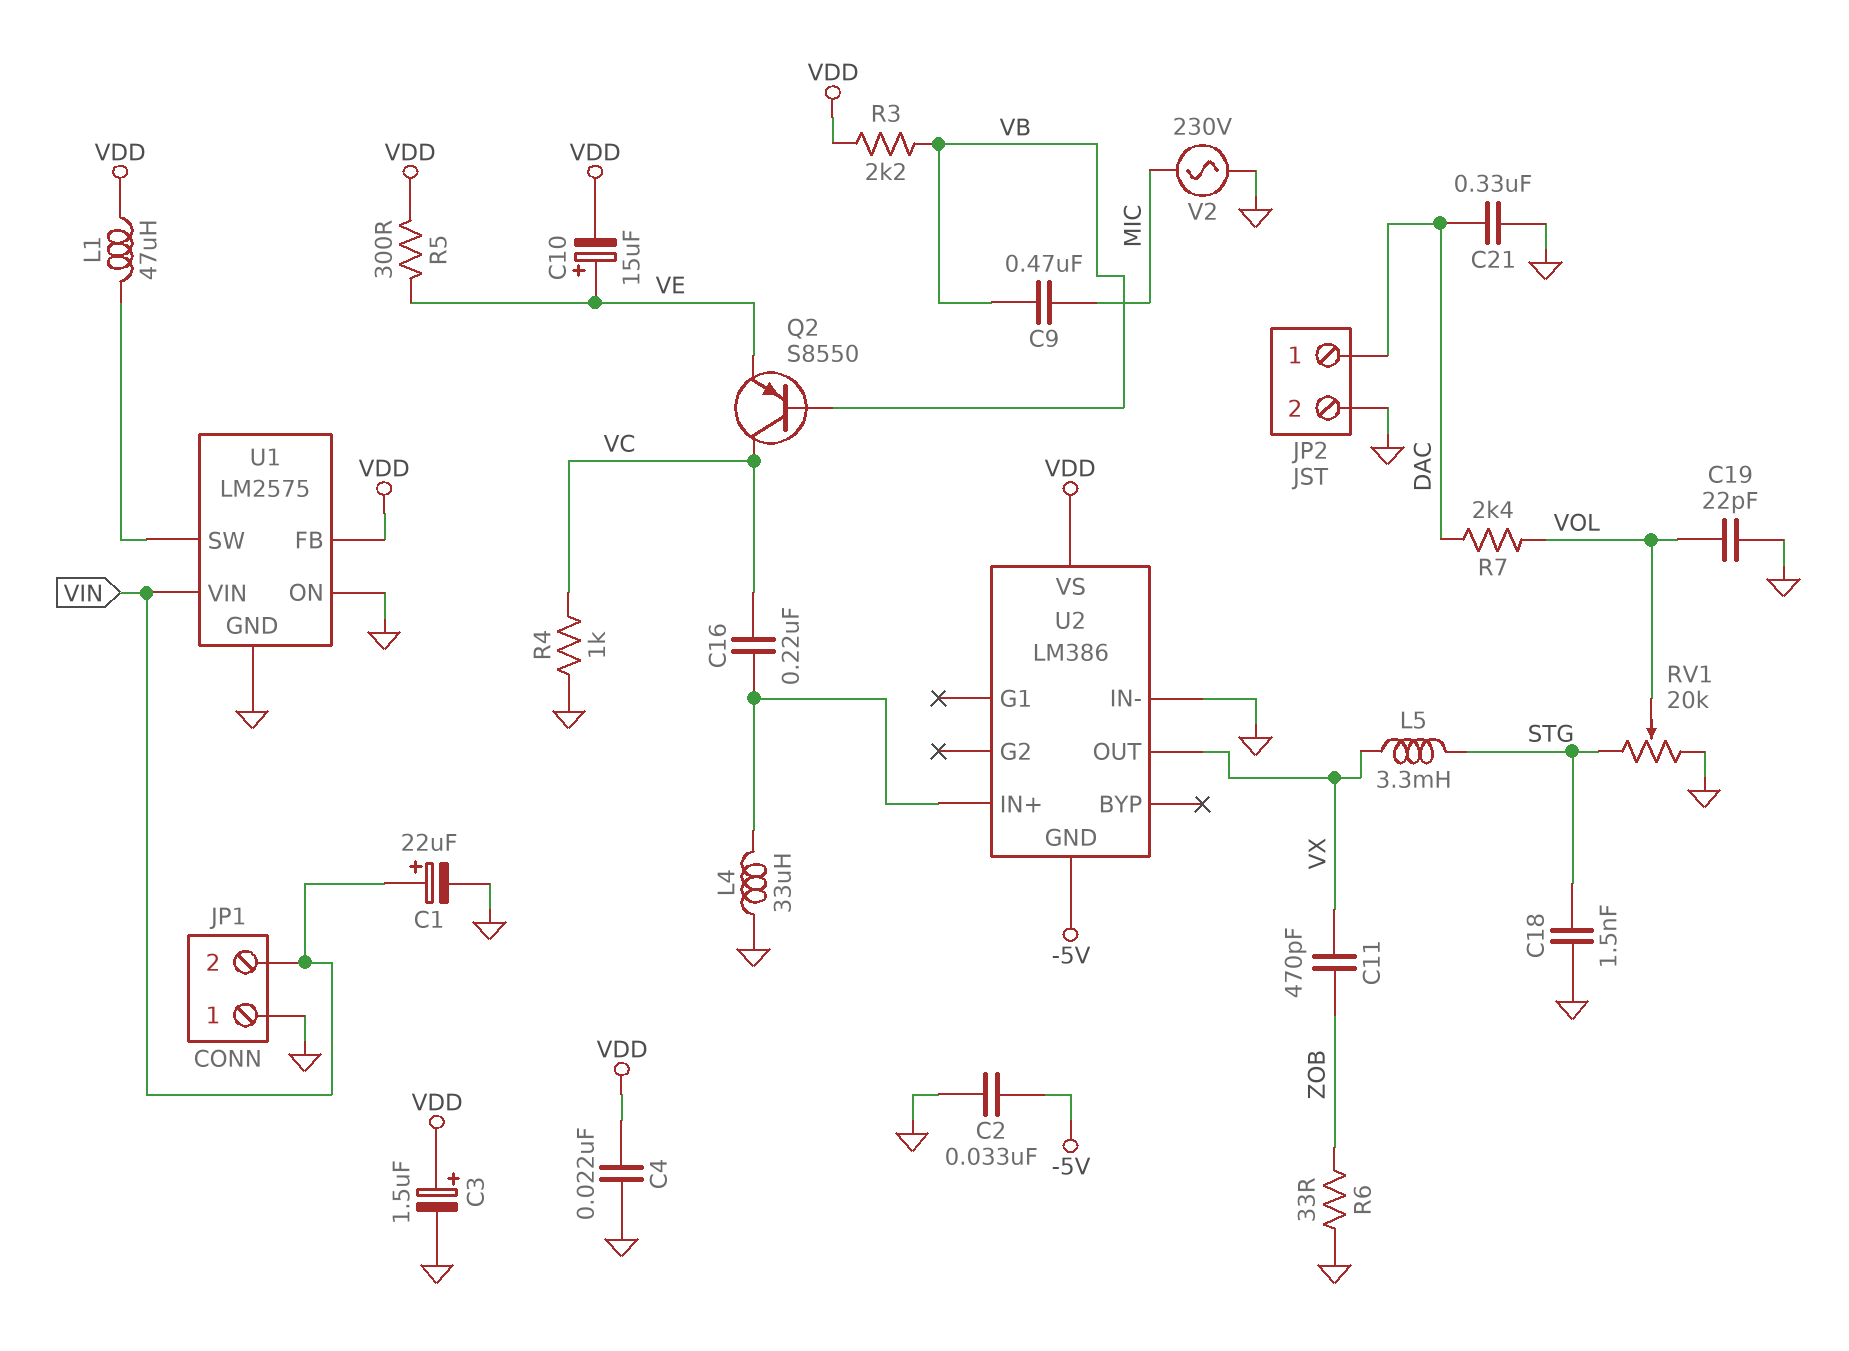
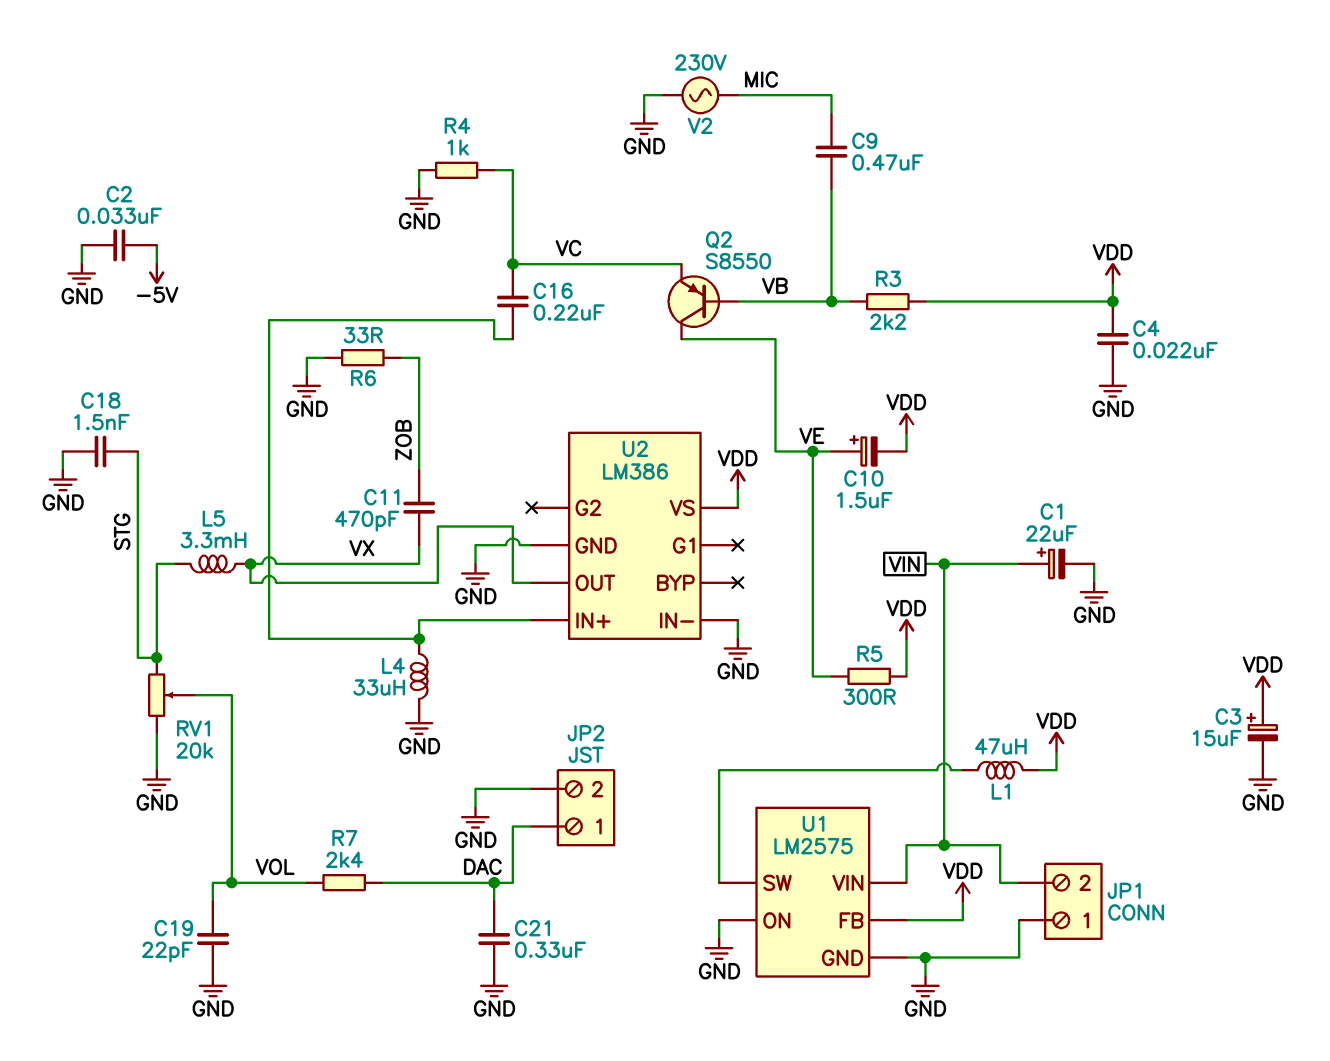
C3: 1.5uF (plus VDD, minus GND) -> 15uF (plus VDD, minus GND)
C10: 15uF (plus VE, minus VDD) -> 1.5uF (plus VE, minus VDD)
Q2: PNP S8550 (B VB, C VC, E VE) -> PNP S8550 (B VB, C VE, E VC)
U2 pin GND: -5V -> GND

